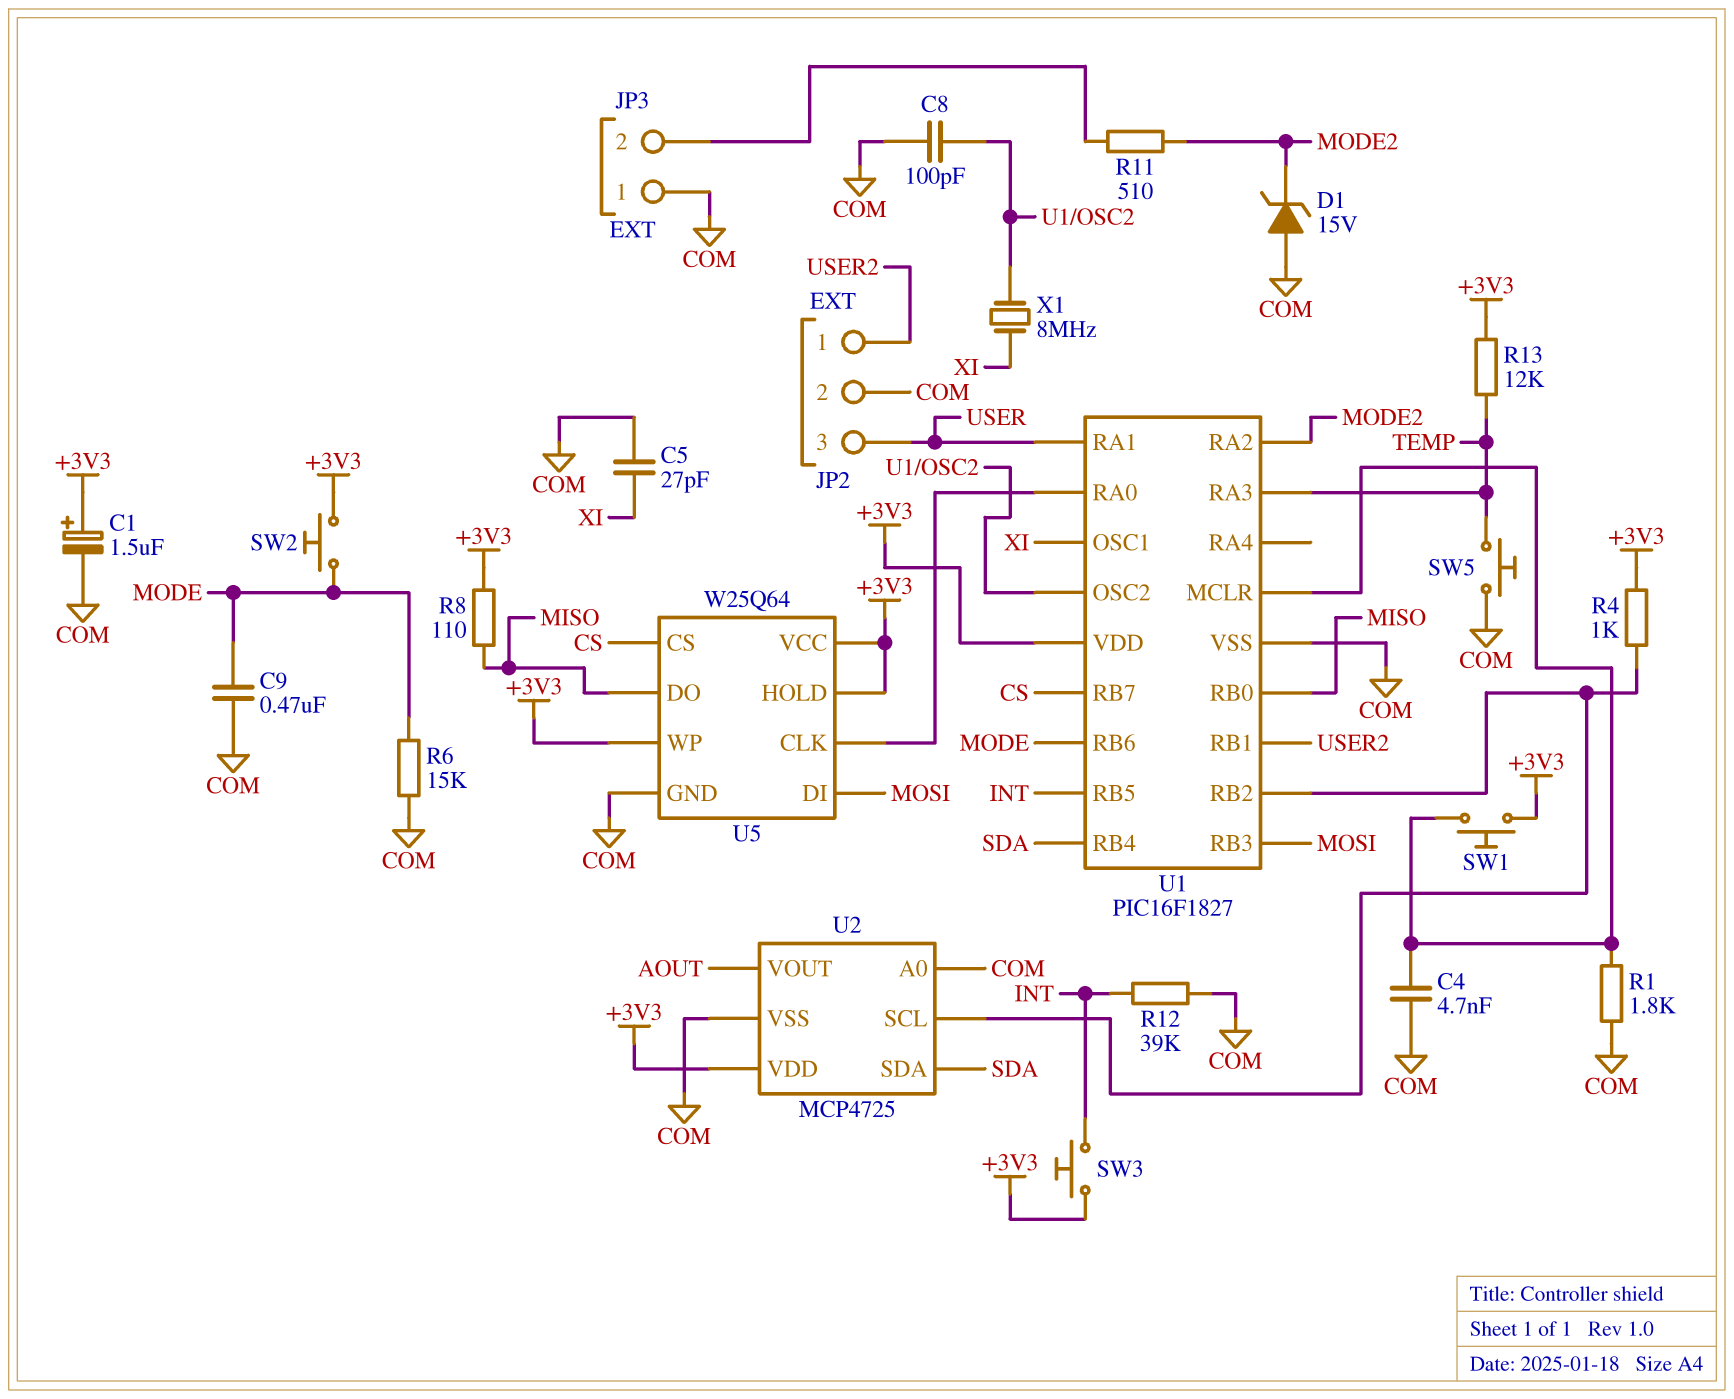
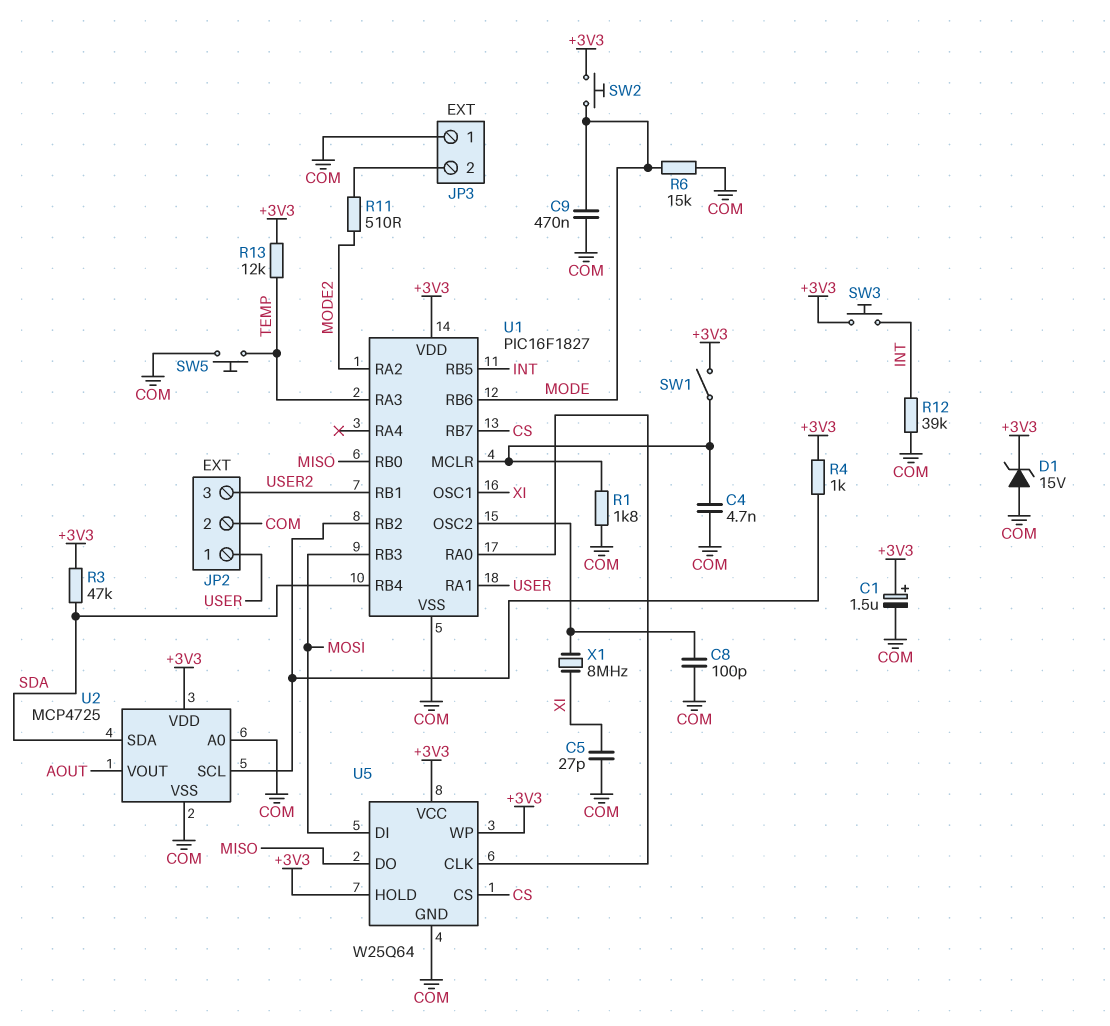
D1: zener 15V (A COM, K MODE2) -> zener 15V (A COM, K +3V3)
JP2 pin 1: USER2 -> USER
JP2 pin 3: USER -> USER2
R3: none -> 47k (+3V3, SDA)
R8: 110 (+3V3, MISO) -> none
SW1: button (+3V3, U1/MCLR) -> switch (+3V3, U1/MCLR)

